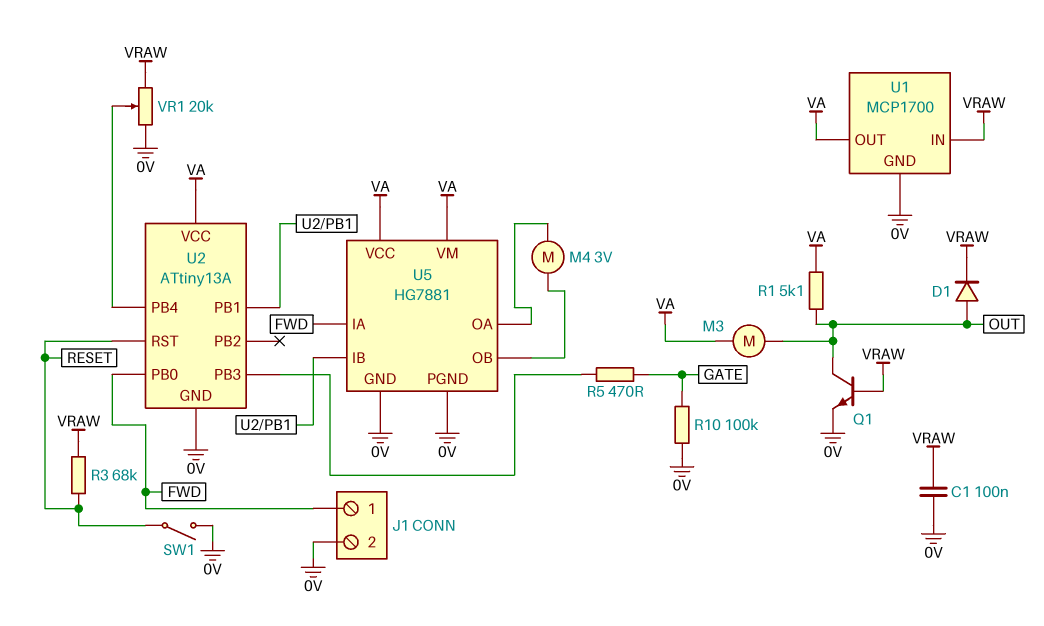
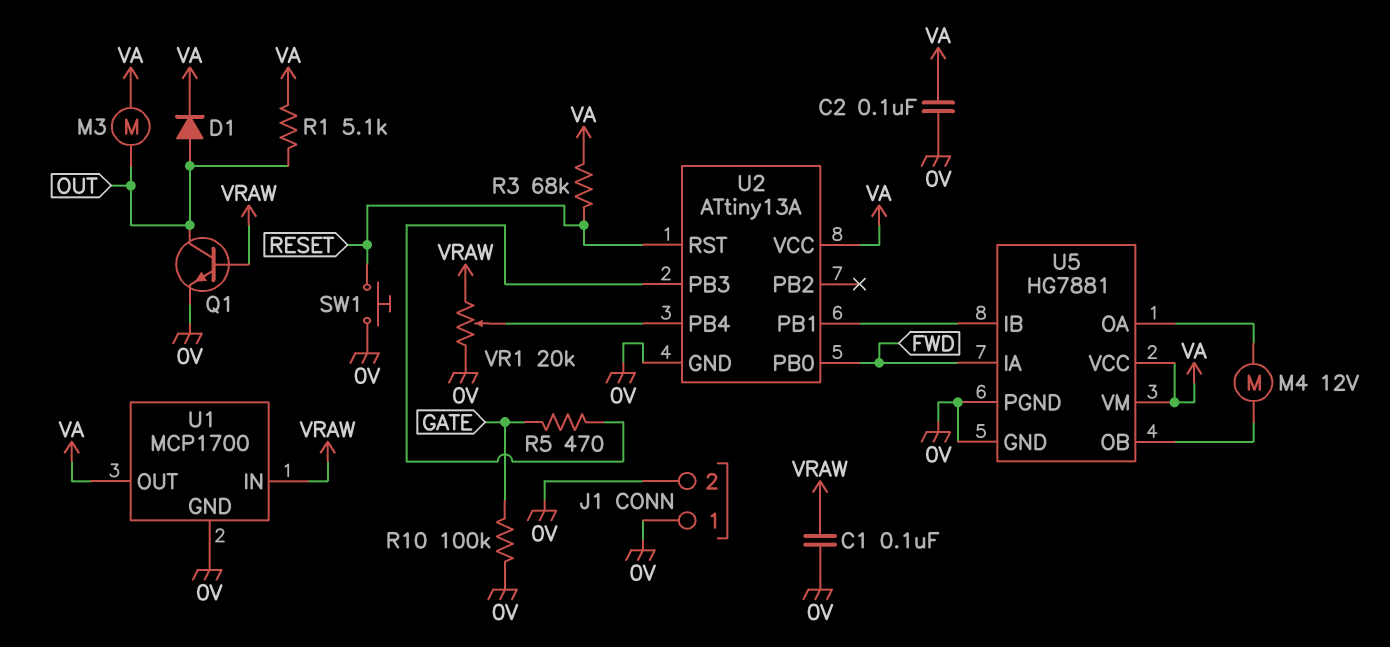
C2: none -> 100nF (0V, VA)
D1: diode (A OUT, K VRAW) -> diode (A OUT, K VA)
J1 pin 1: FWD -> 0V
M4: motor 3V (U5/OA, U5/OB) -> motor 12V (U5/OA, U5/OB)
R3: 68k (RESET, VRAW) -> 68k (RESET, VA)
SW1: switch (0V, RESET) -> button (0V, RESET)

